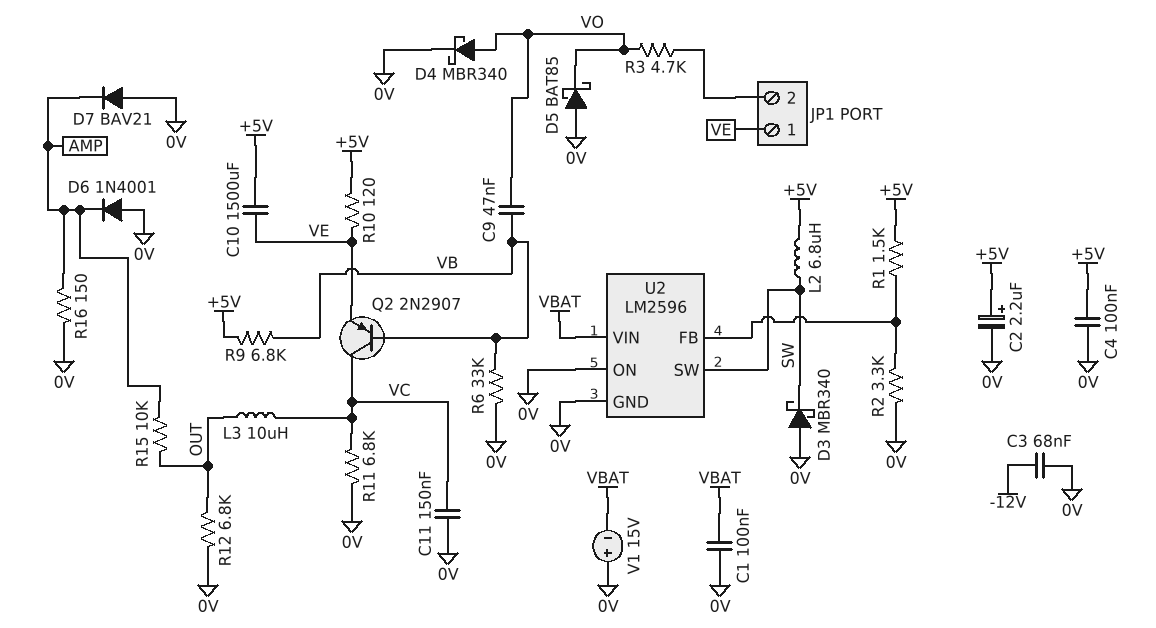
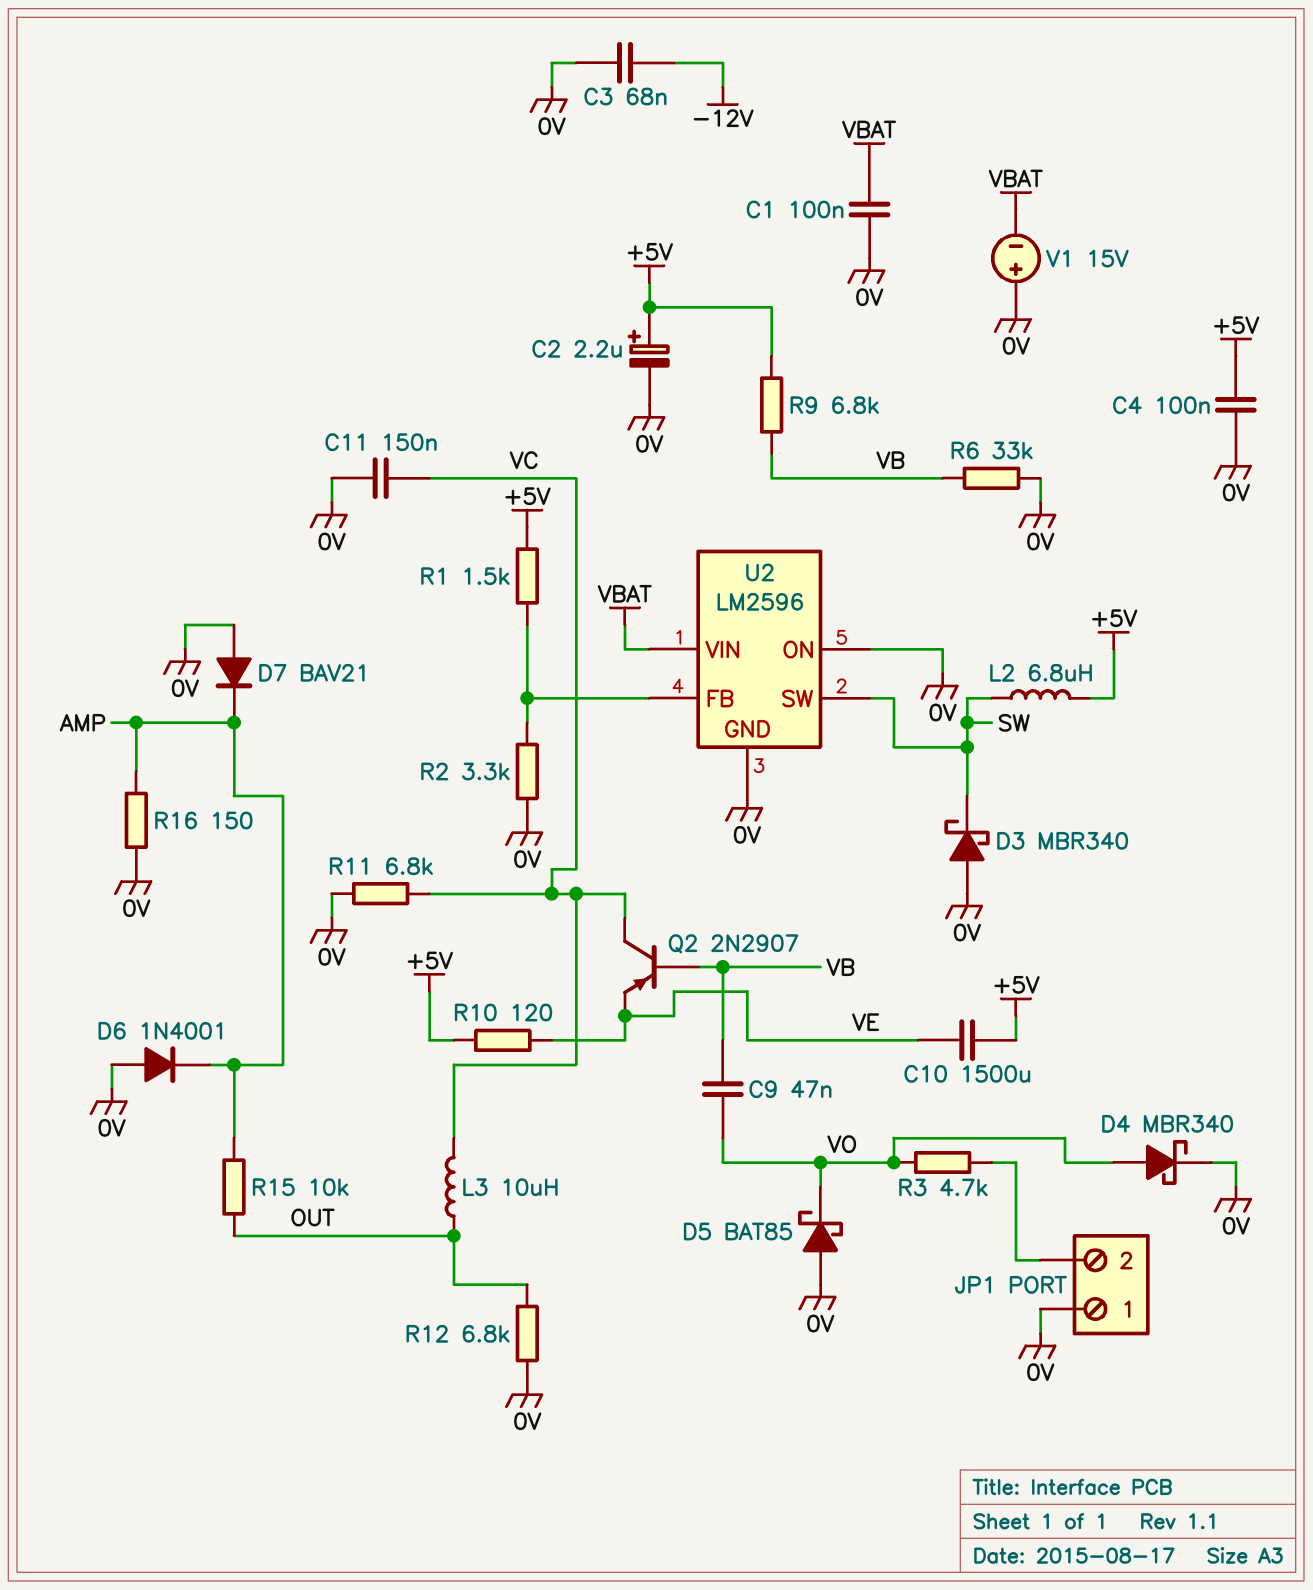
JP1 pin 1: VE -> 0V

